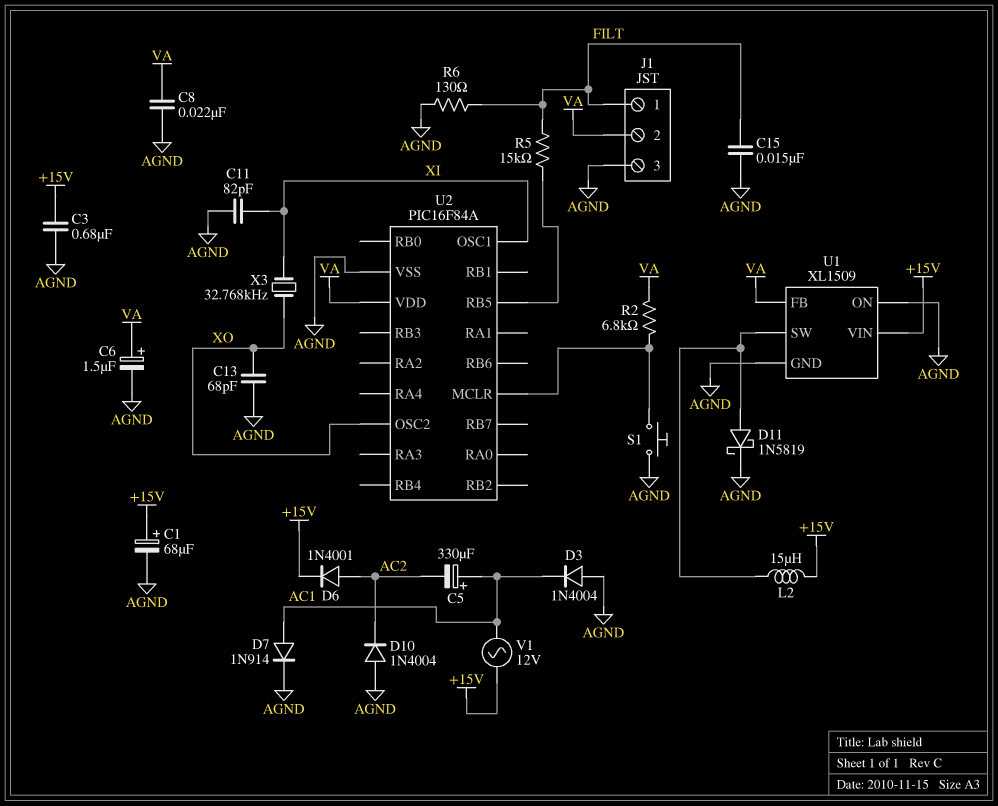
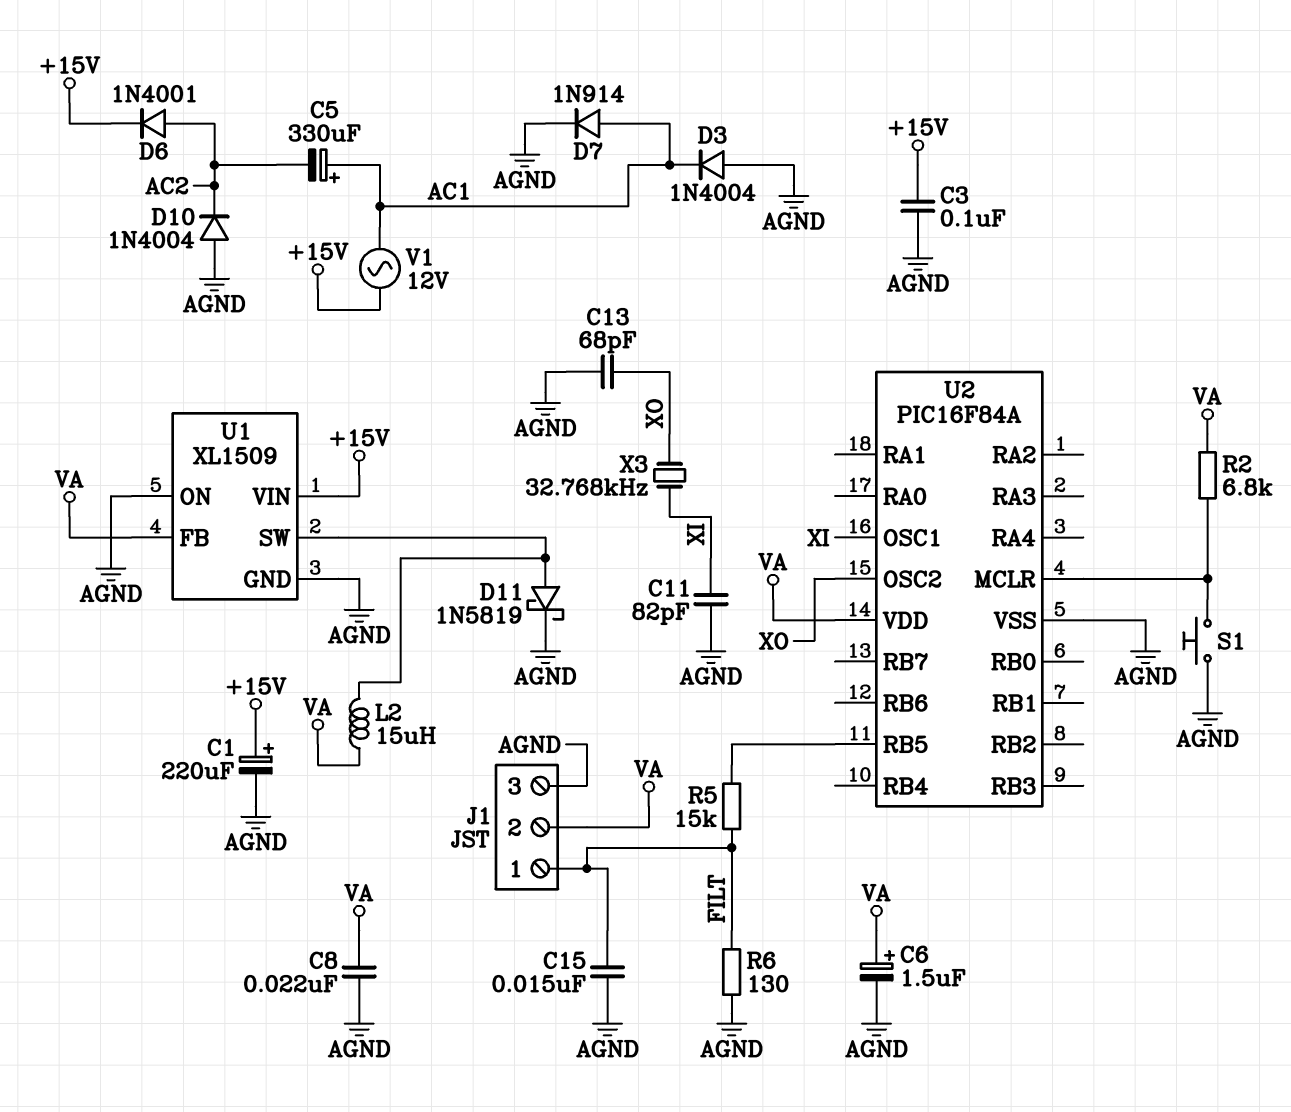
C1: 68uF (plus +15V, minus AGND) -> 220uF (plus +15V, minus AGND)
C3: 680nF (+15V, AGND) -> 100nF (+15V, AGND)
L2: 15uH (+15V, U1/SW) -> 15uH (U1/SW, VA)

